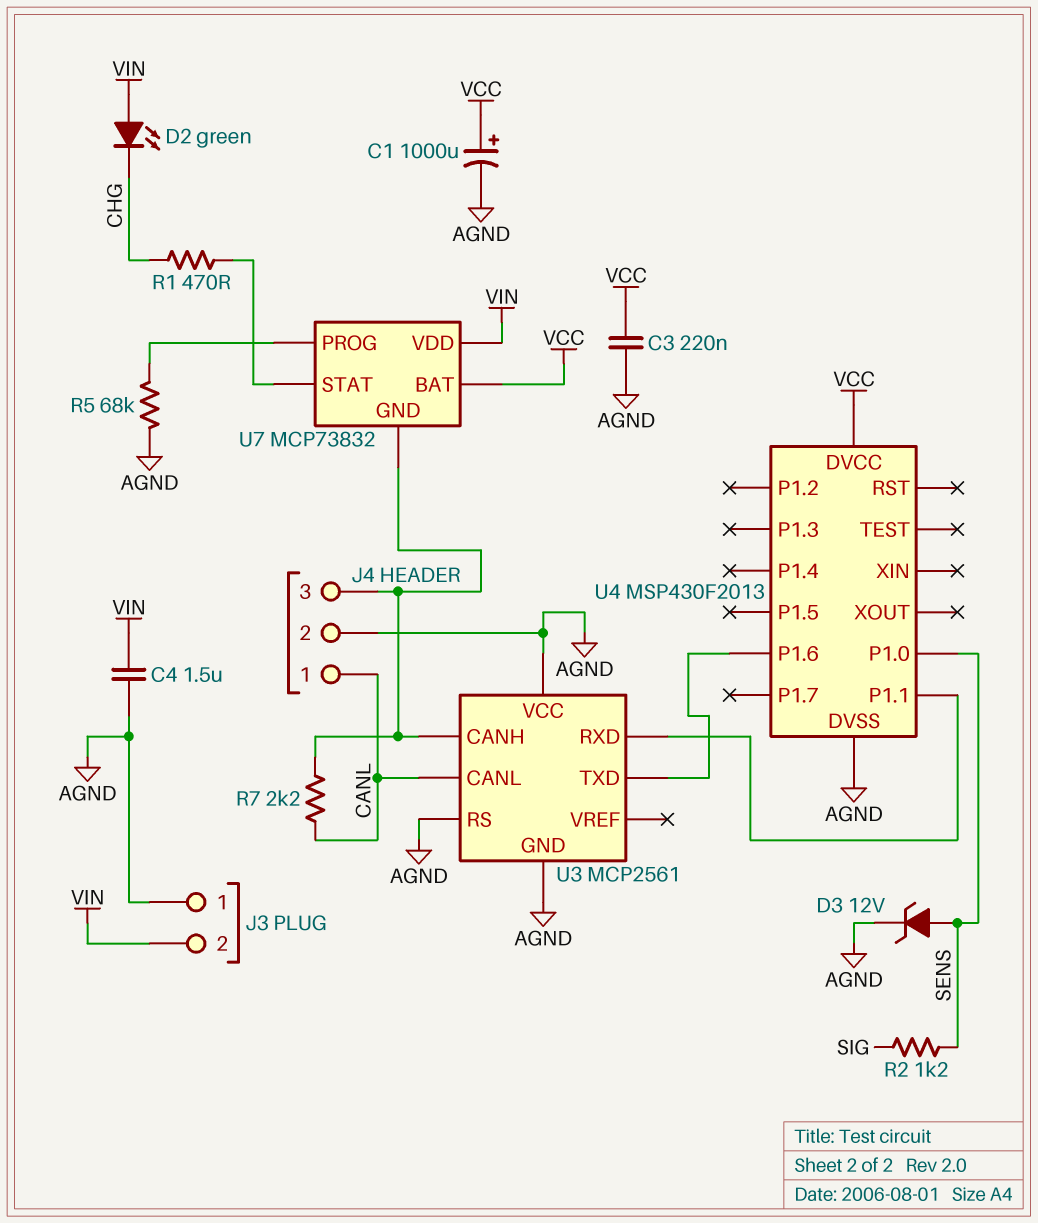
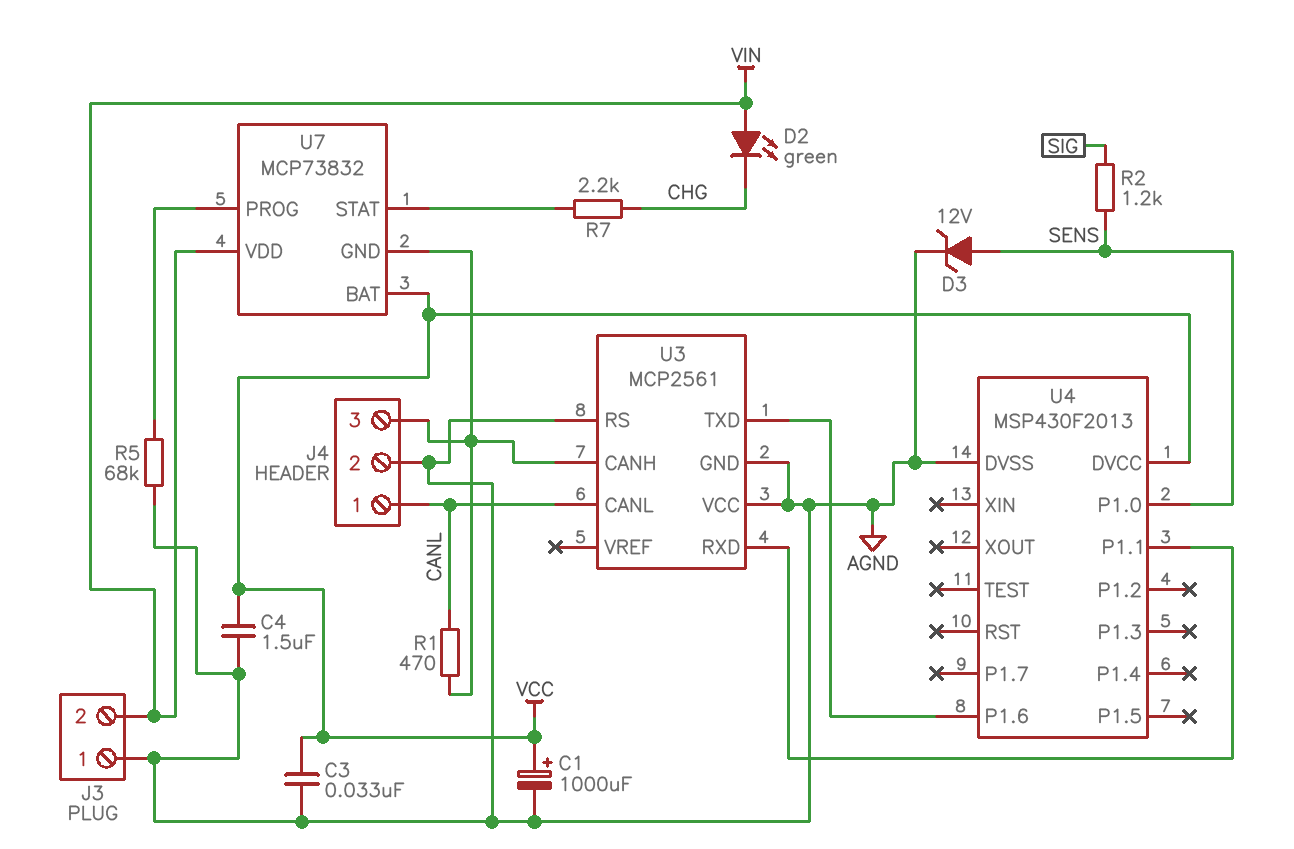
C3: 220nF (AGND, VCC) -> 33nF (AGND, VCC)
C4: 1.5uF (AGND, VIN) -> 1.5uF (AGND, VCC)
R1: 470 (CHG, U7/STAT) -> 470 (CANL, J4/3)
R7: 2.2k (CANL, J4/3) -> 2.2k (CHG, U7/STAT)

